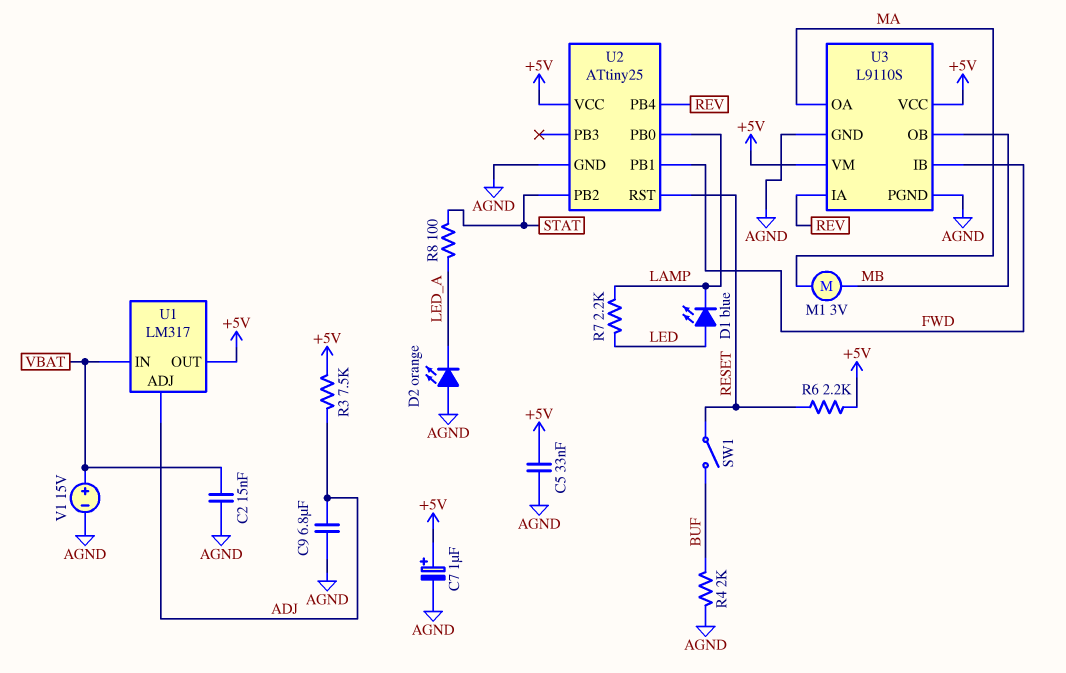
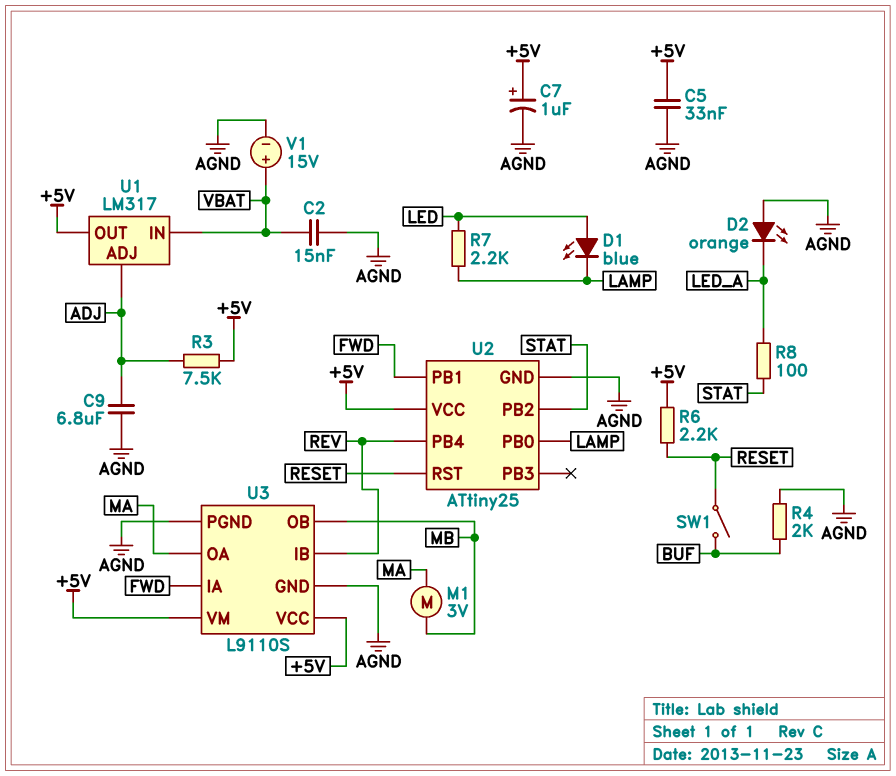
U3 pin IA: REV -> FWD
U3 pin IB: FWD -> REV

